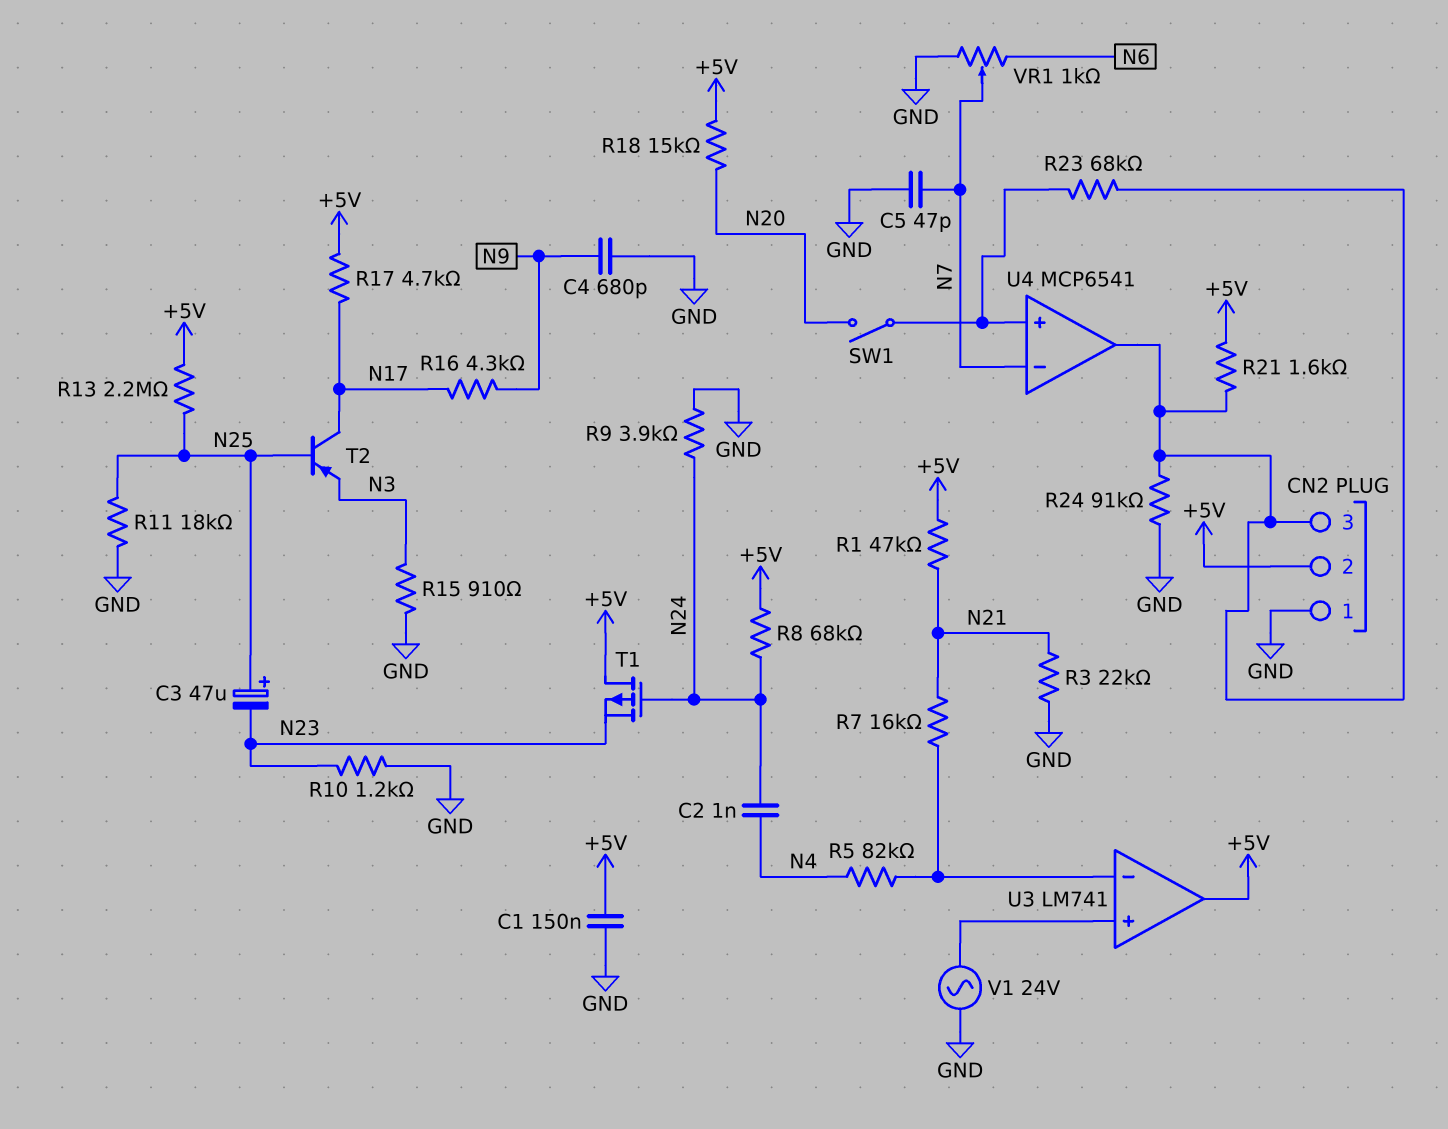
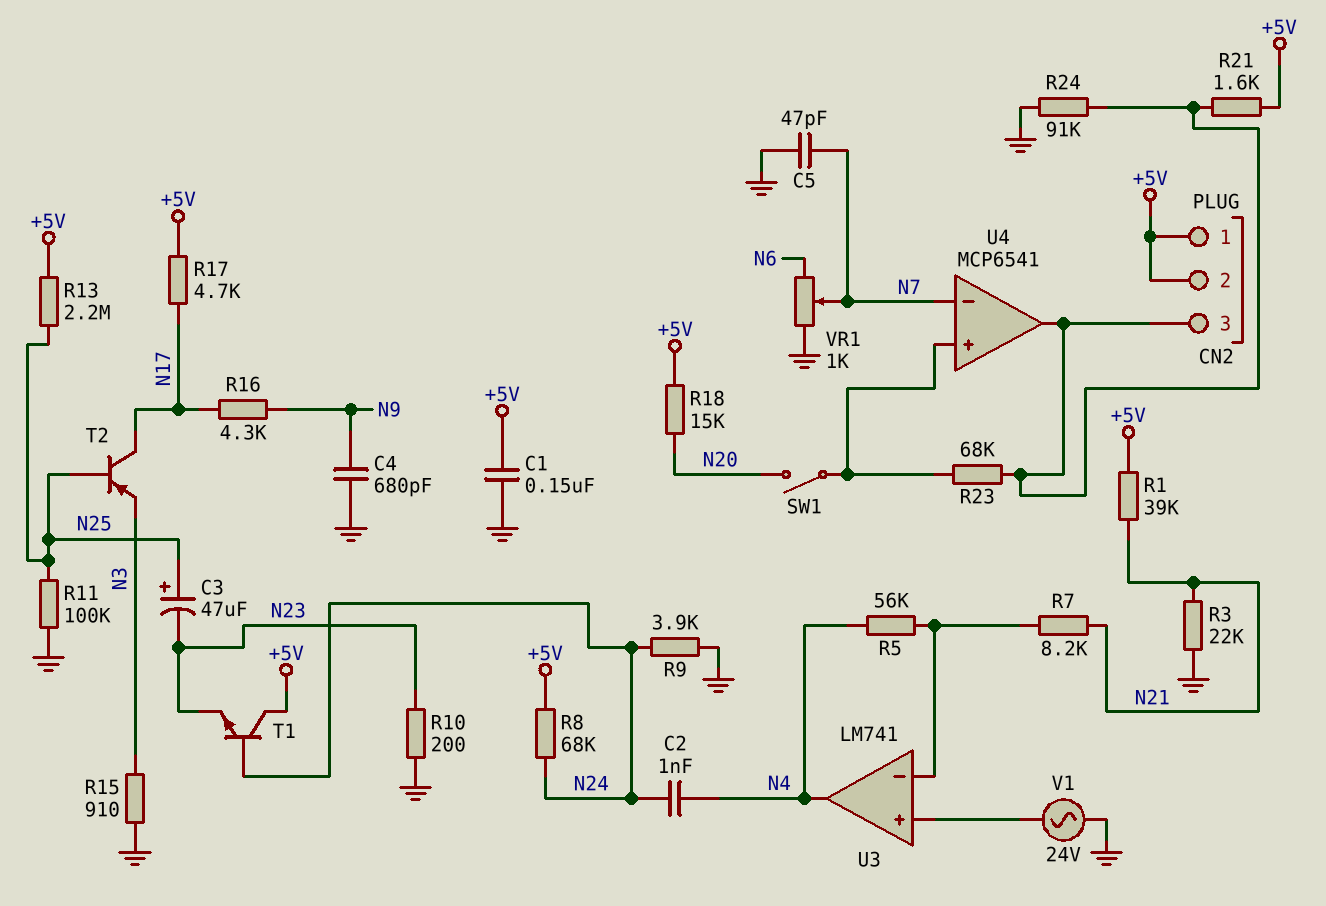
CN2 pin 1: GND -> +5V
R1: 47k (+5V, N21) -> 39k (+5V, N21)
R5: 82k (N4, U3/in-) -> 56k (N4, U3/in-)
R7: 16k (N21, U3/in-) -> 8.2k (N21, U3/in-)
R10: 1.2k (GND, N23) -> 200 (GND, N23)
R11: 18k (GND, N25) -> 100k (GND, N25)
T1: PMOS (G N24, D +5V, S N23) -> NPN (B N24, C +5V, E N23)
U3 pin out: +5V -> N4

